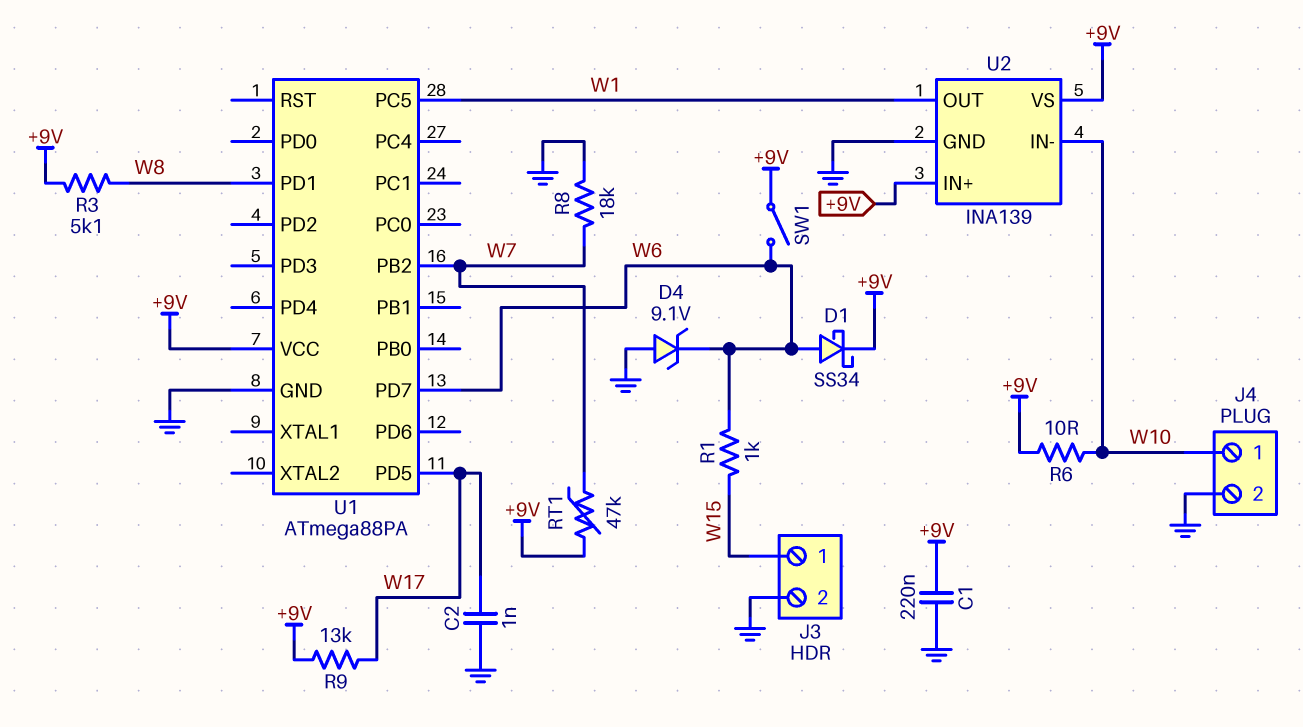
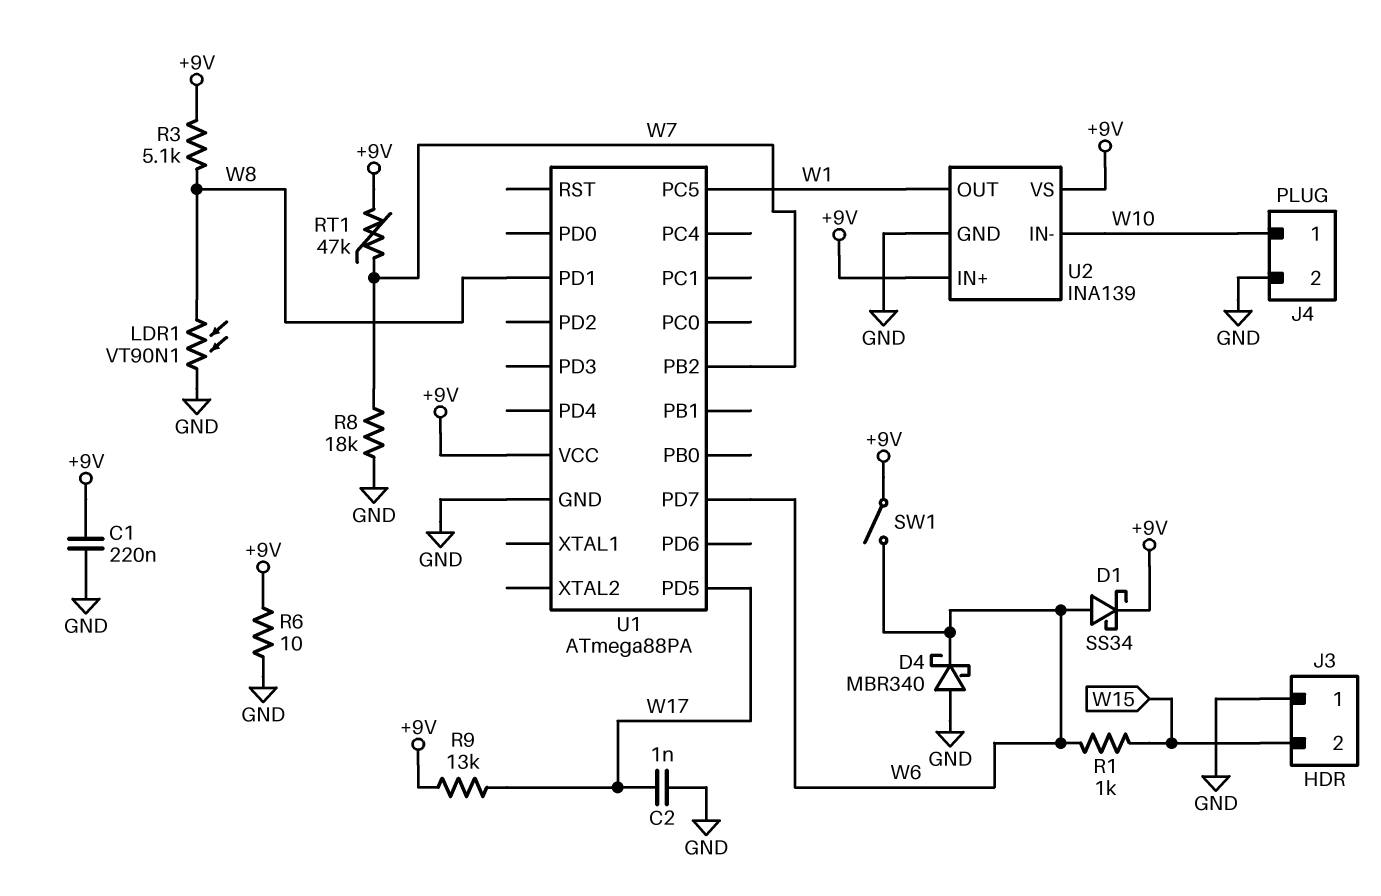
D4: zener 9.1V (A GND, K W6) -> schottky MBR340 (A GND, K W6)
J3 pin 1: W15 -> GND
J3 pin 2: GND -> W15
LDR1: none -> VT90N1 (GND, W8)
R6: 10 (+9V, W10) -> 10 (+9V, GND)

